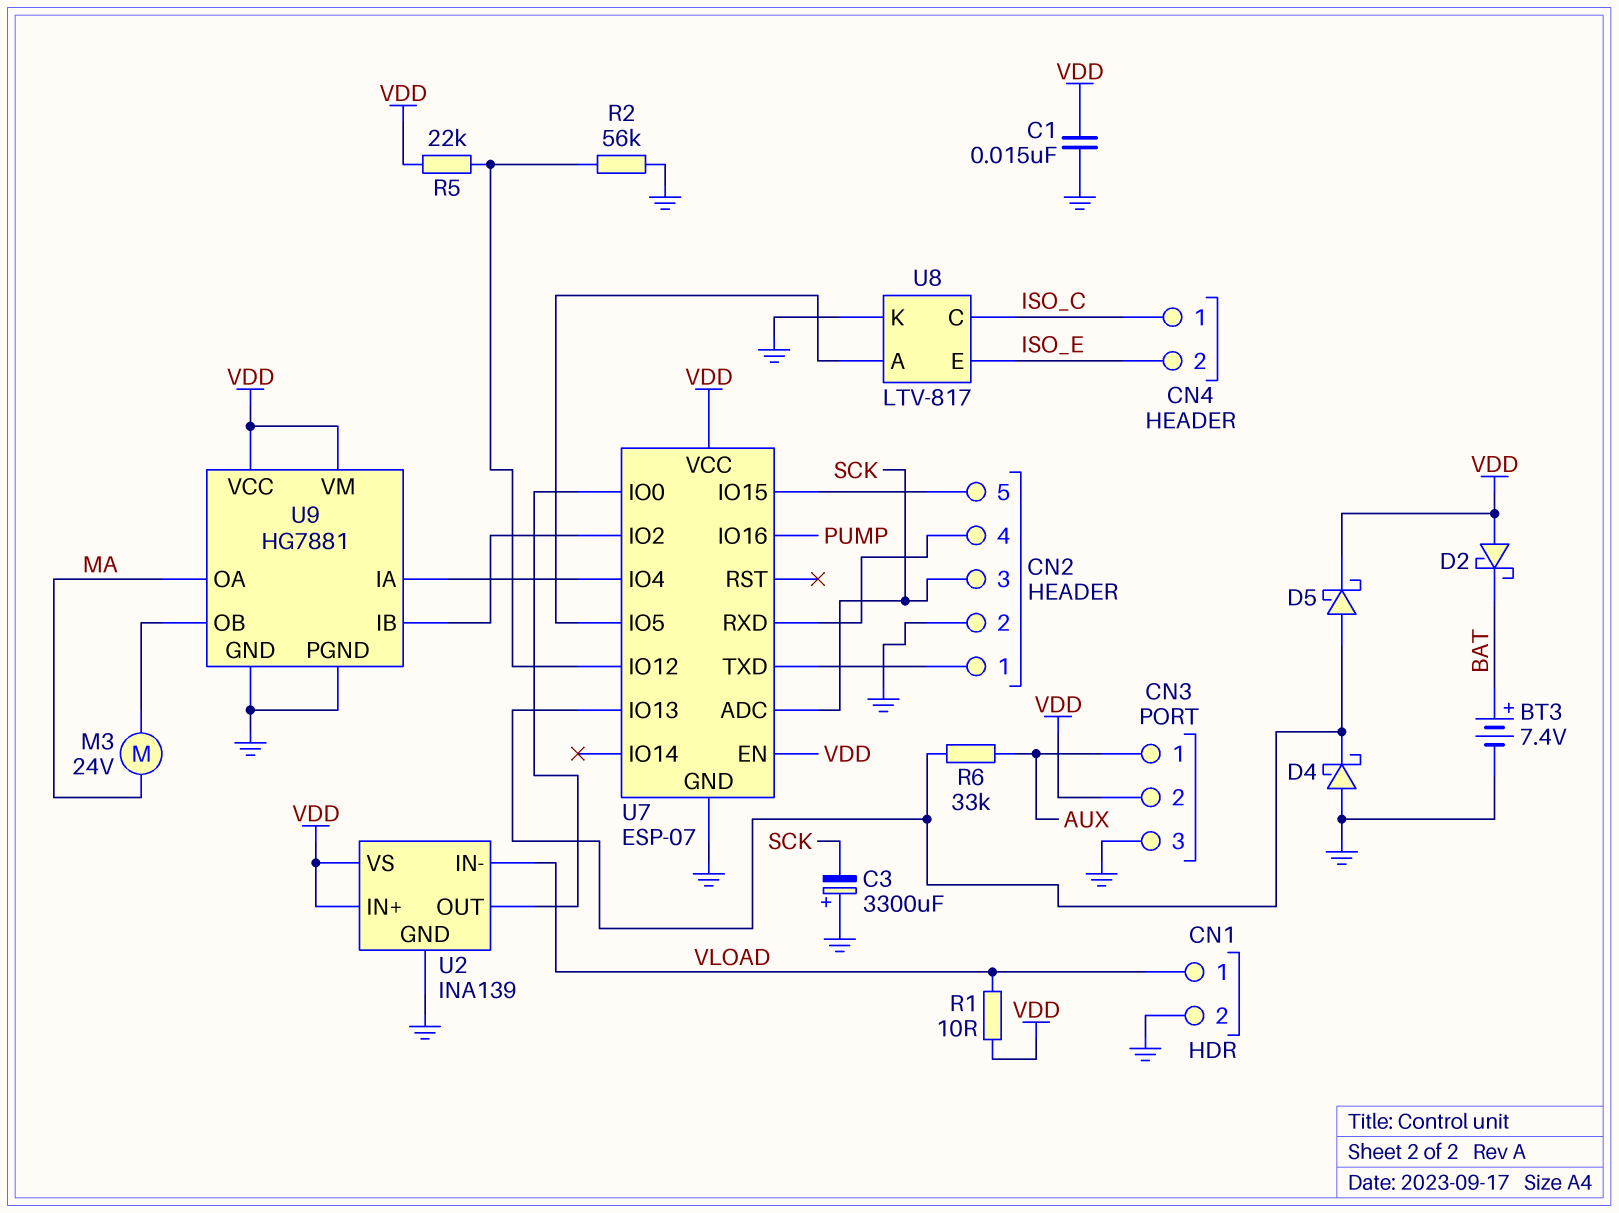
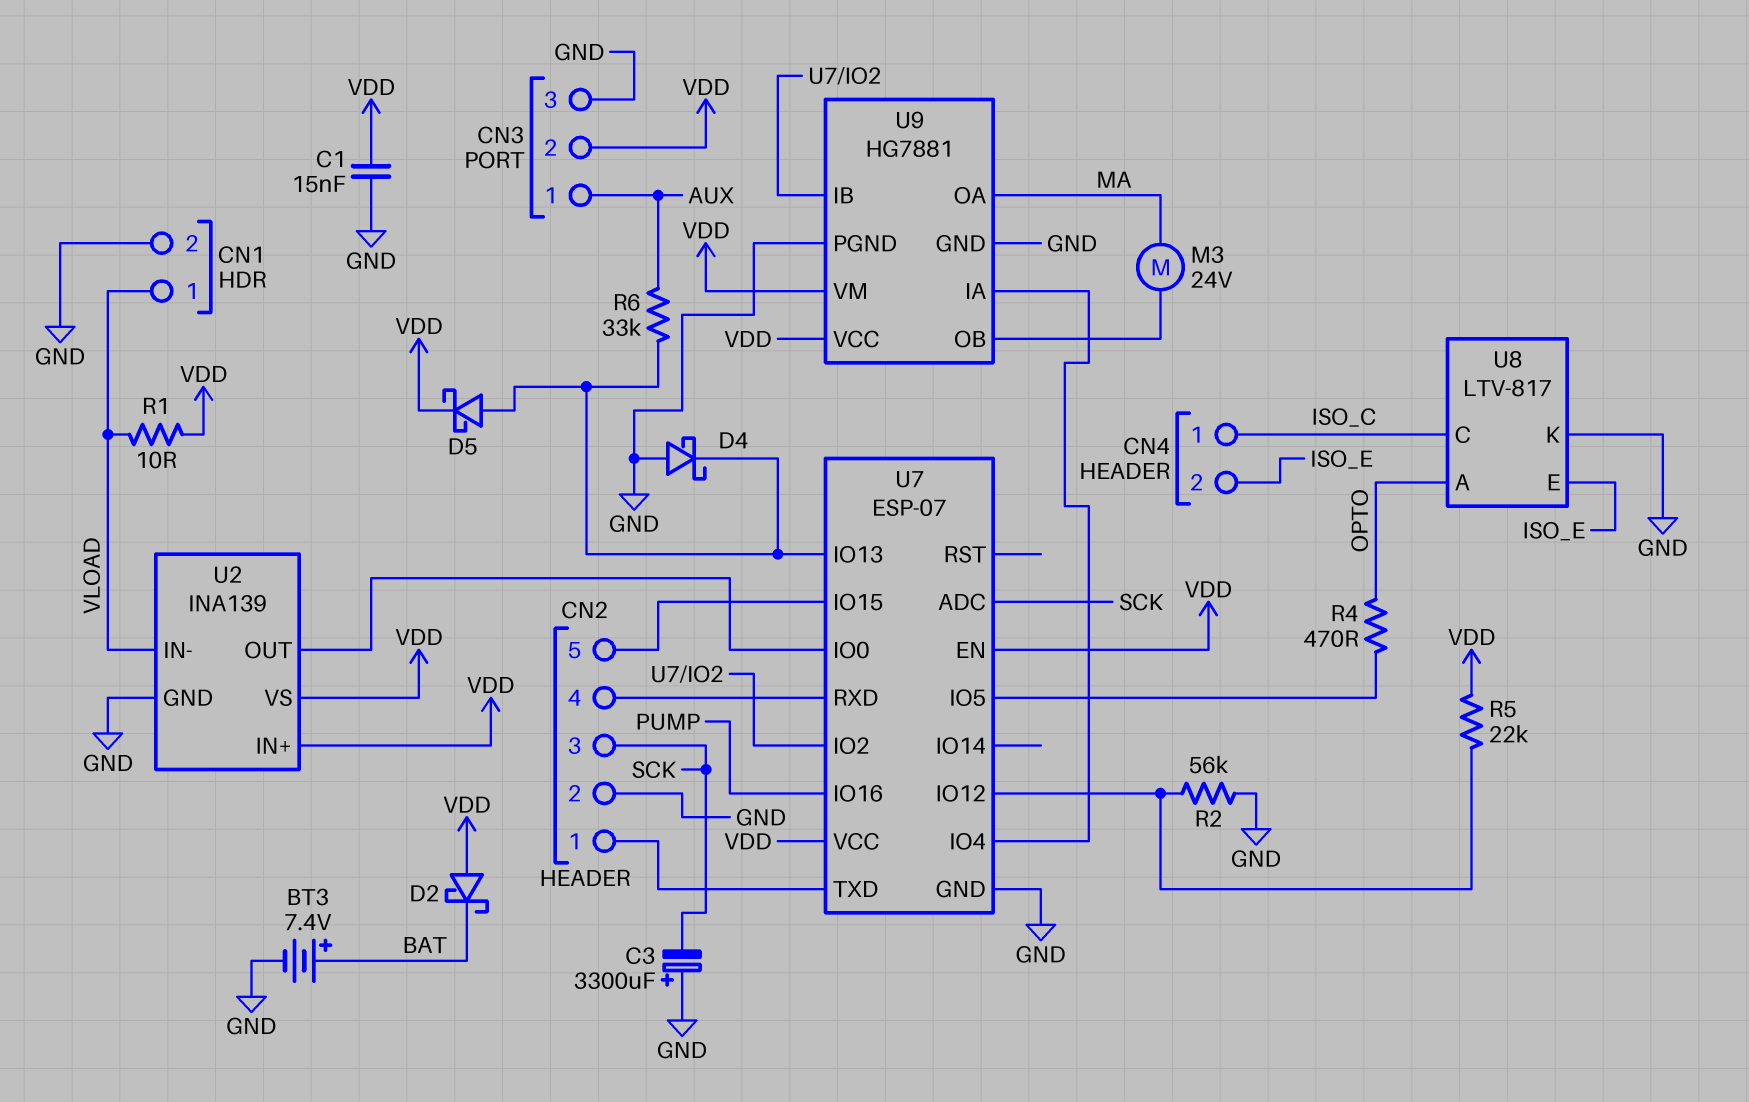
R4: none -> 470 (OPTO, U7/IO5)
U8 pin A: U7/IO5 -> OPTO

